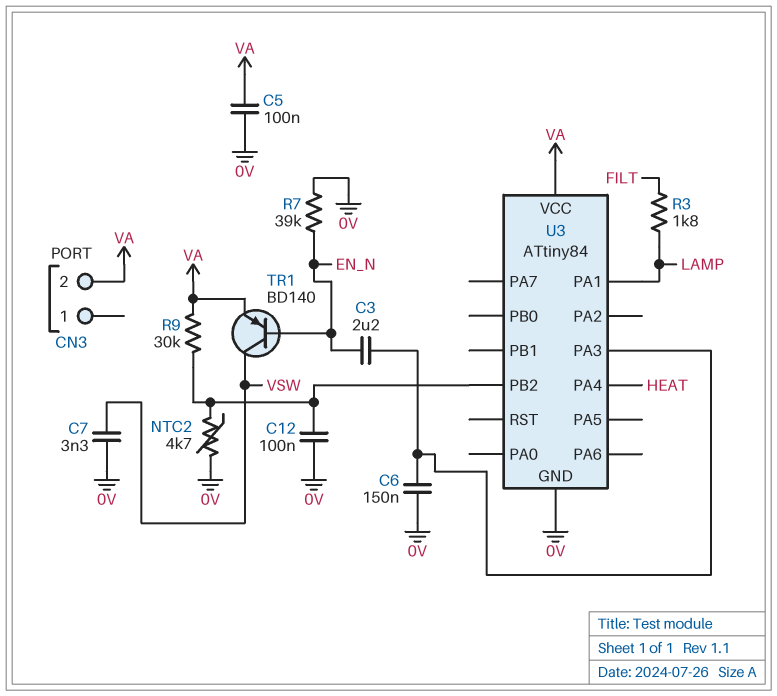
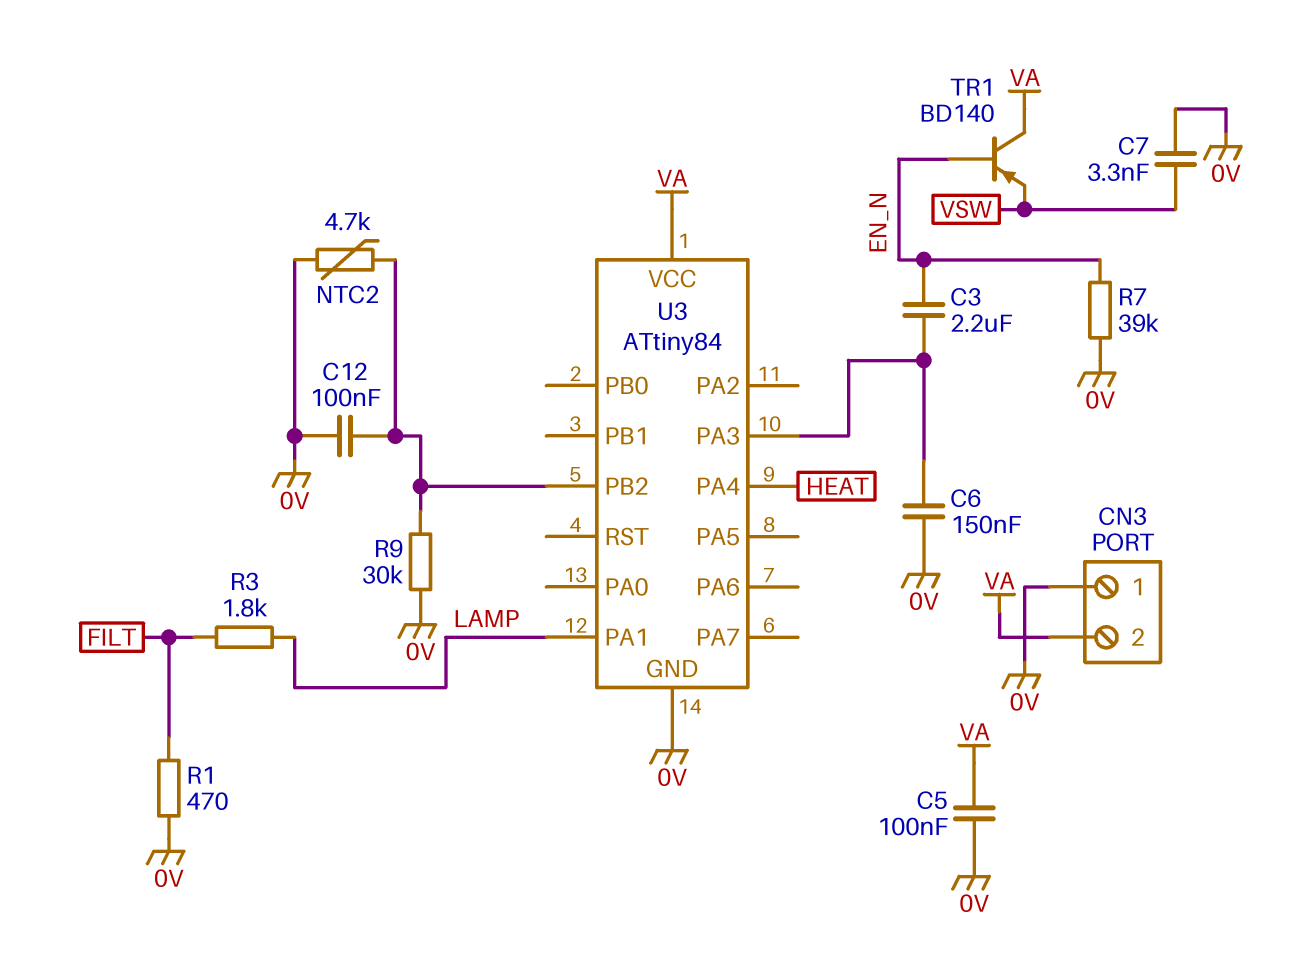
CN3 pin 1: none -> 0V
R1: none -> 470 (0V, FILT)
R9: 30k (U3/PB2, VA) -> 30k (0V, U3/PB2)
TR1: PNP BD140 (B EN_N, C VSW, E VA) -> PNP BD140 (B EN_N, C VA, E VSW)

